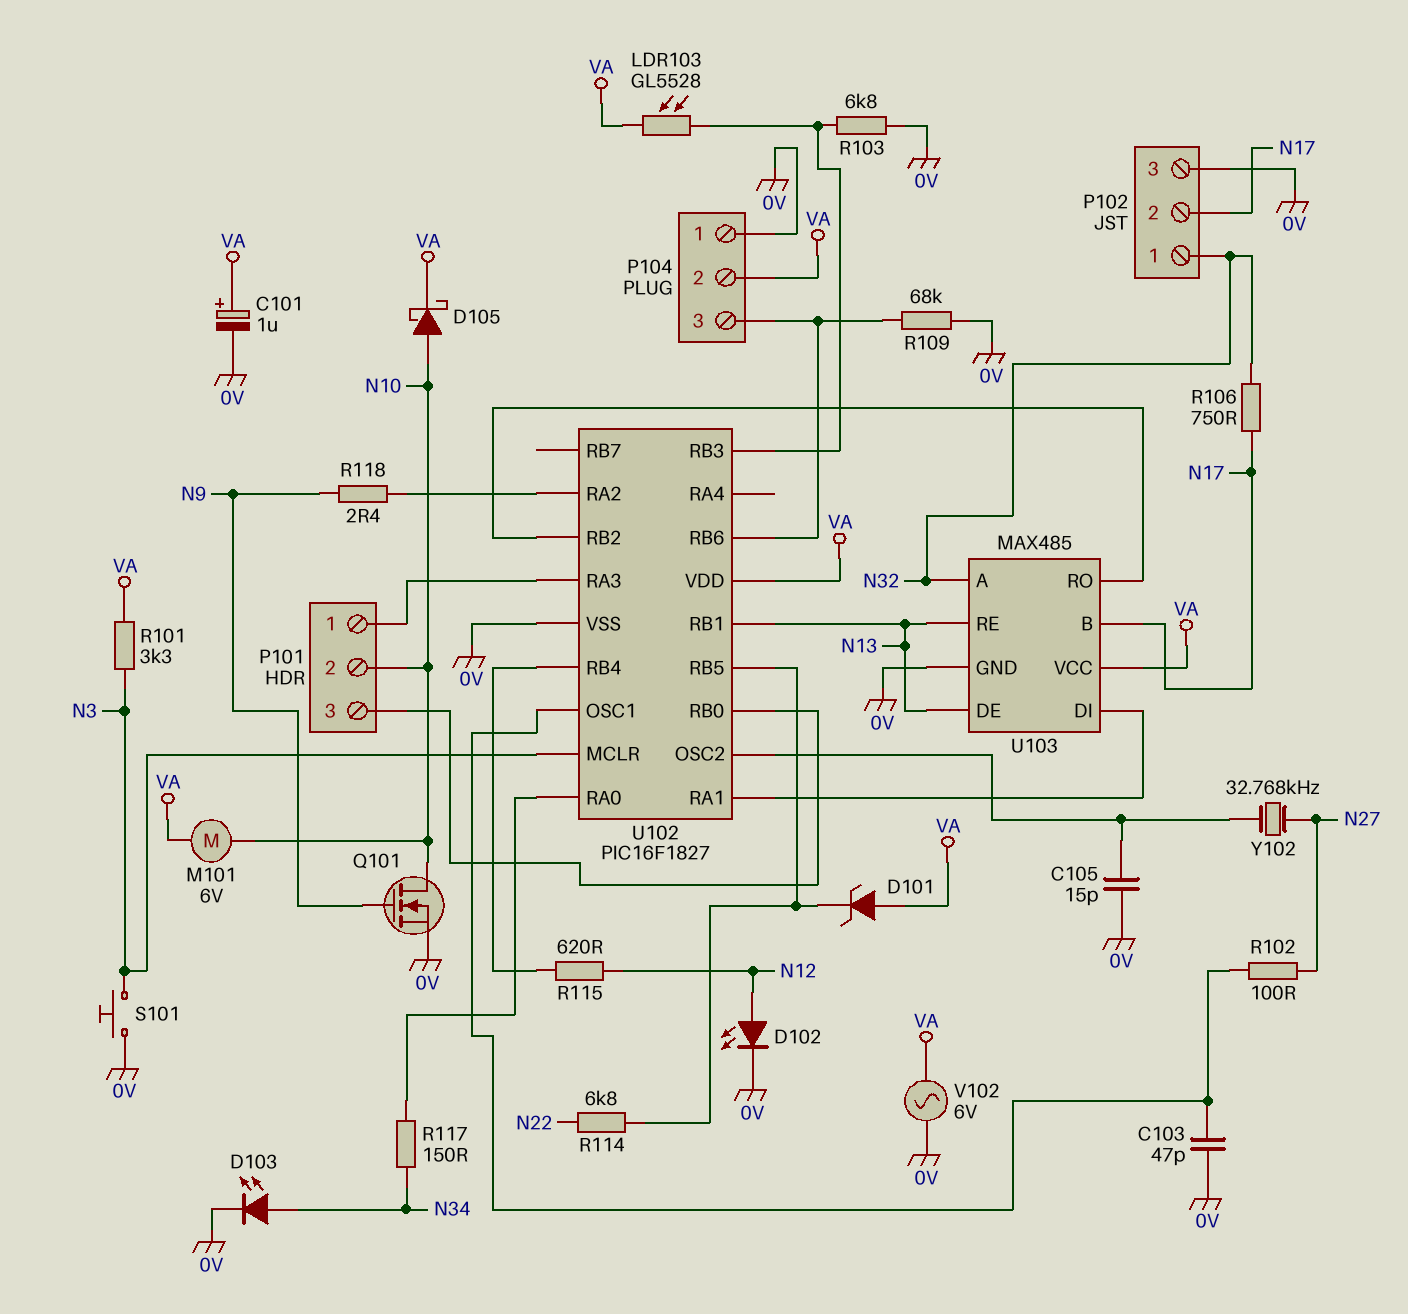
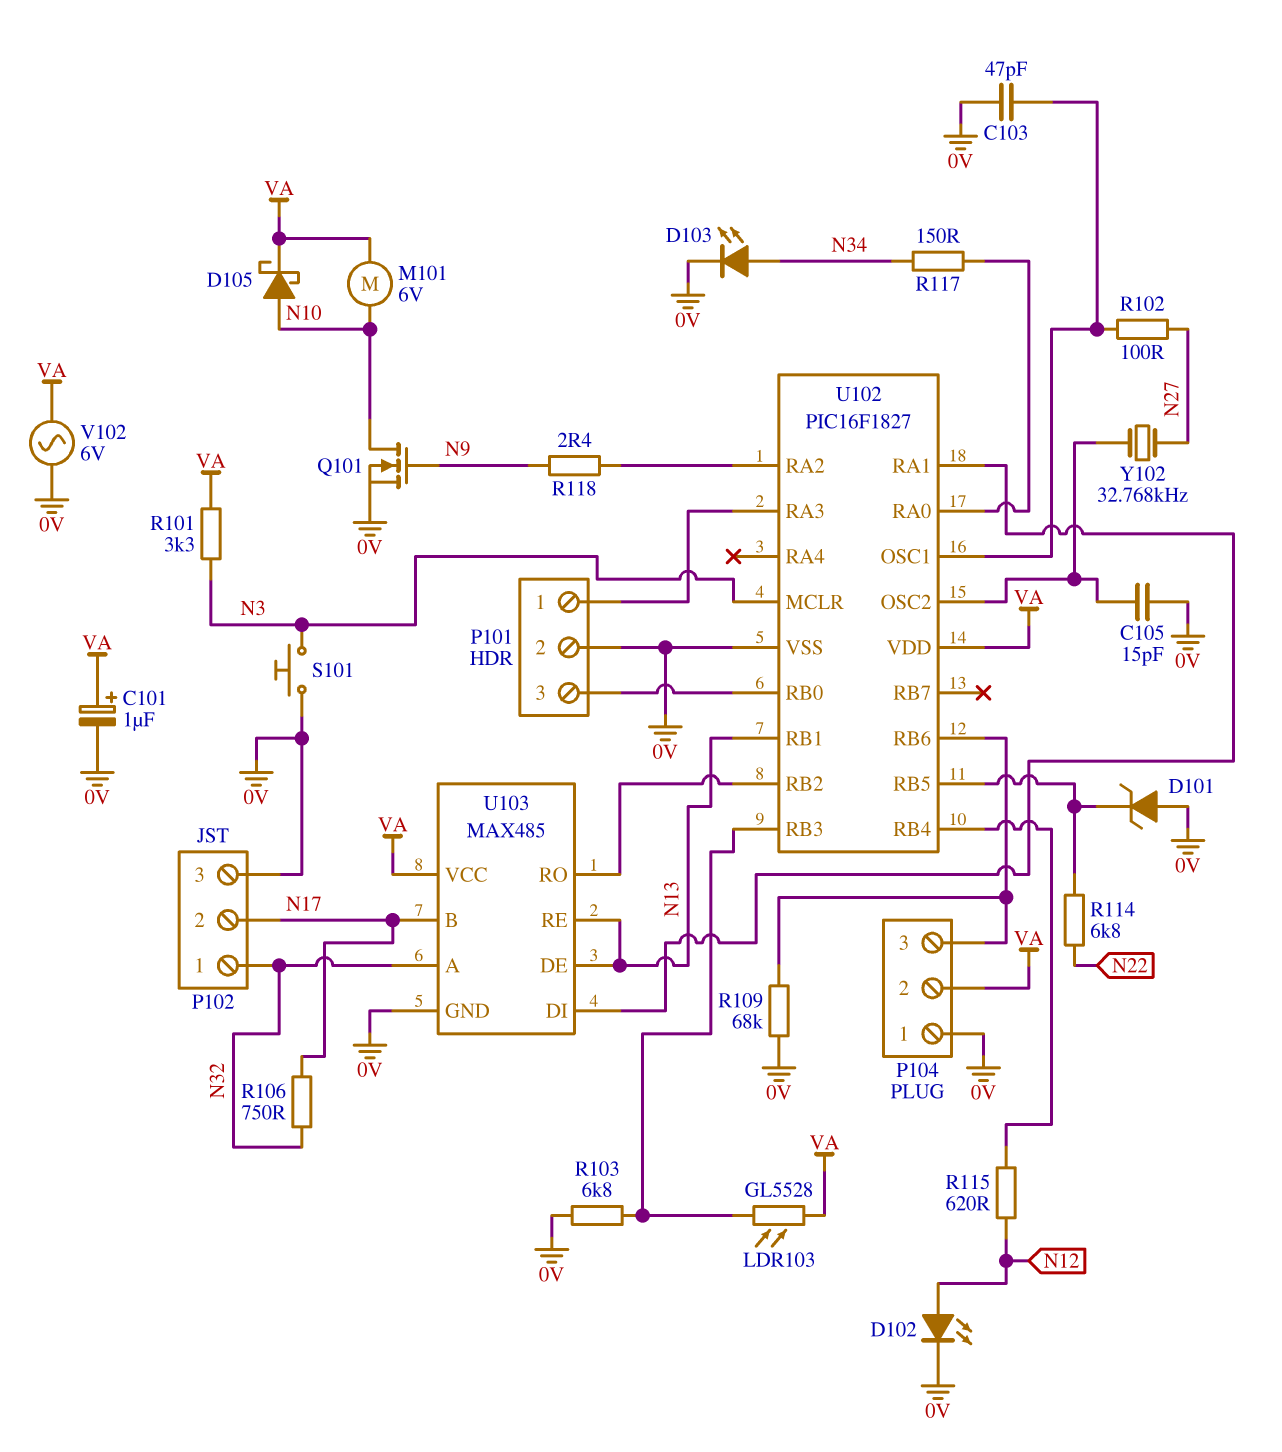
D101: zener (A VA, K U102/RB5) -> zener (A 0V, K U102/RB5)
P101 pin 2: N10 -> 0V

